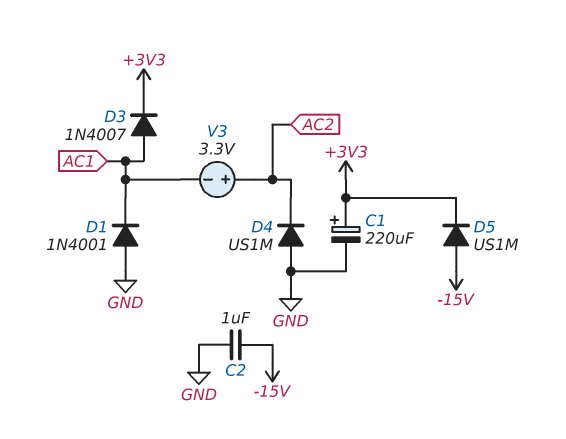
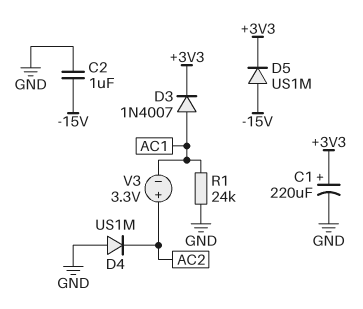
D1: diode 1N4001 (A GND, K AC1) -> none
R1: none -> 24k (AC1, GND)

